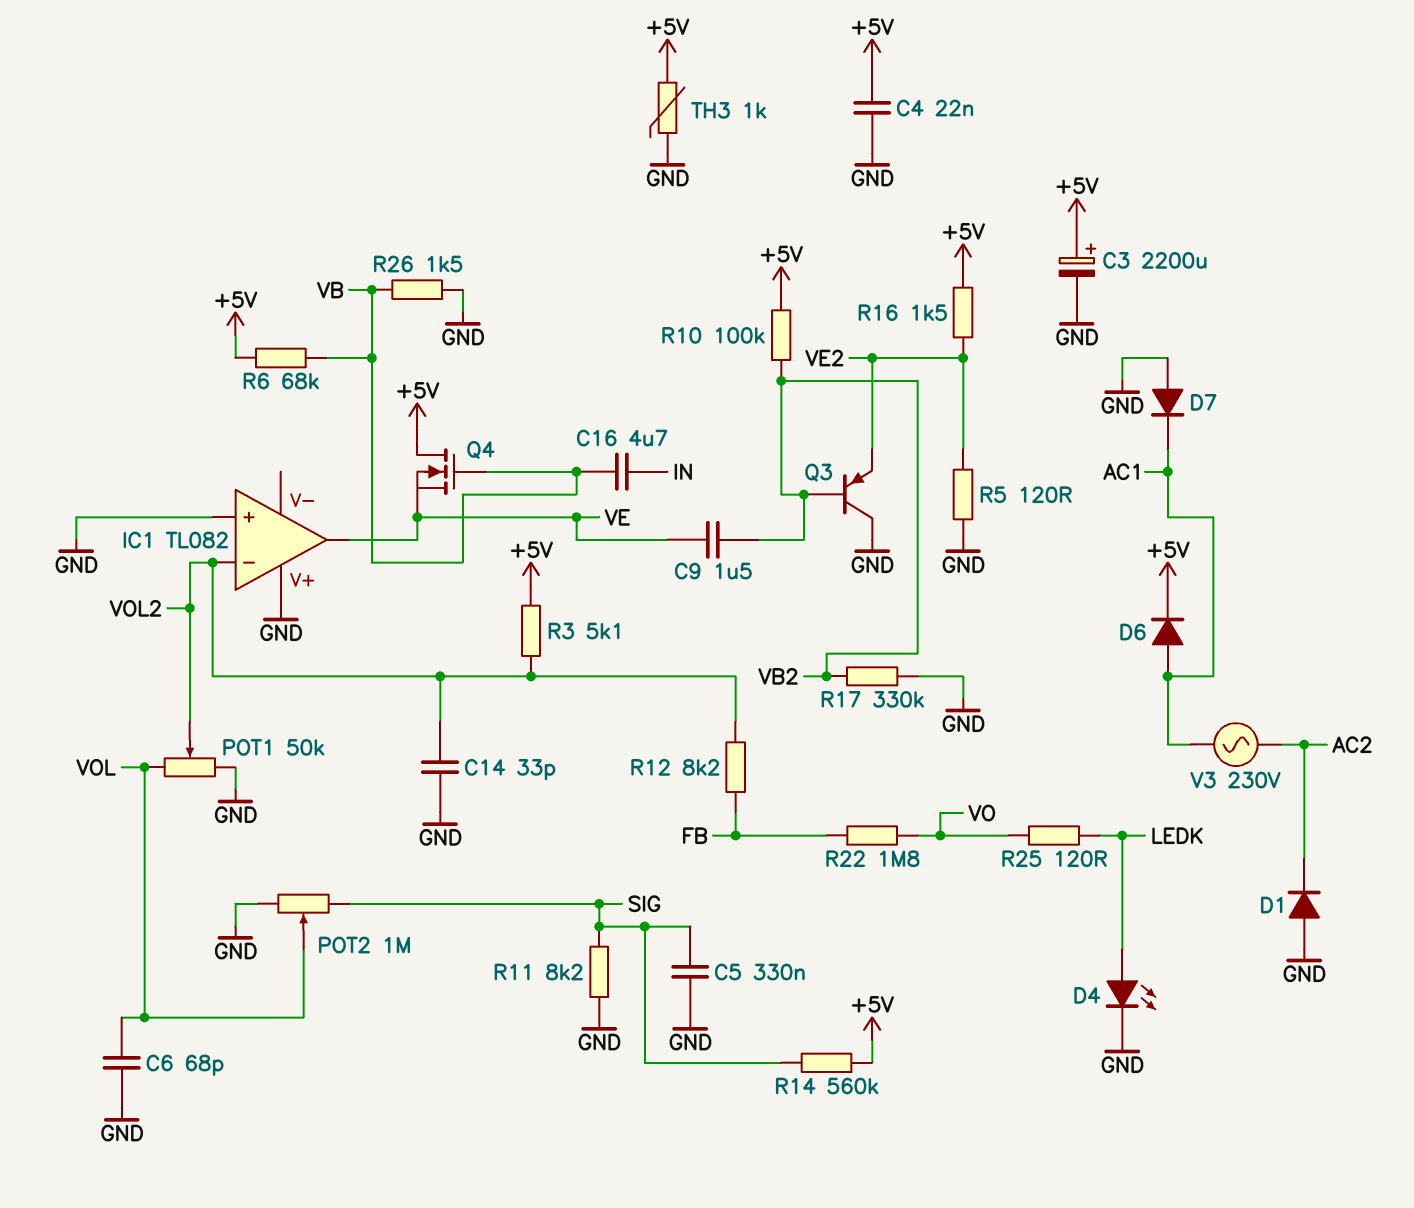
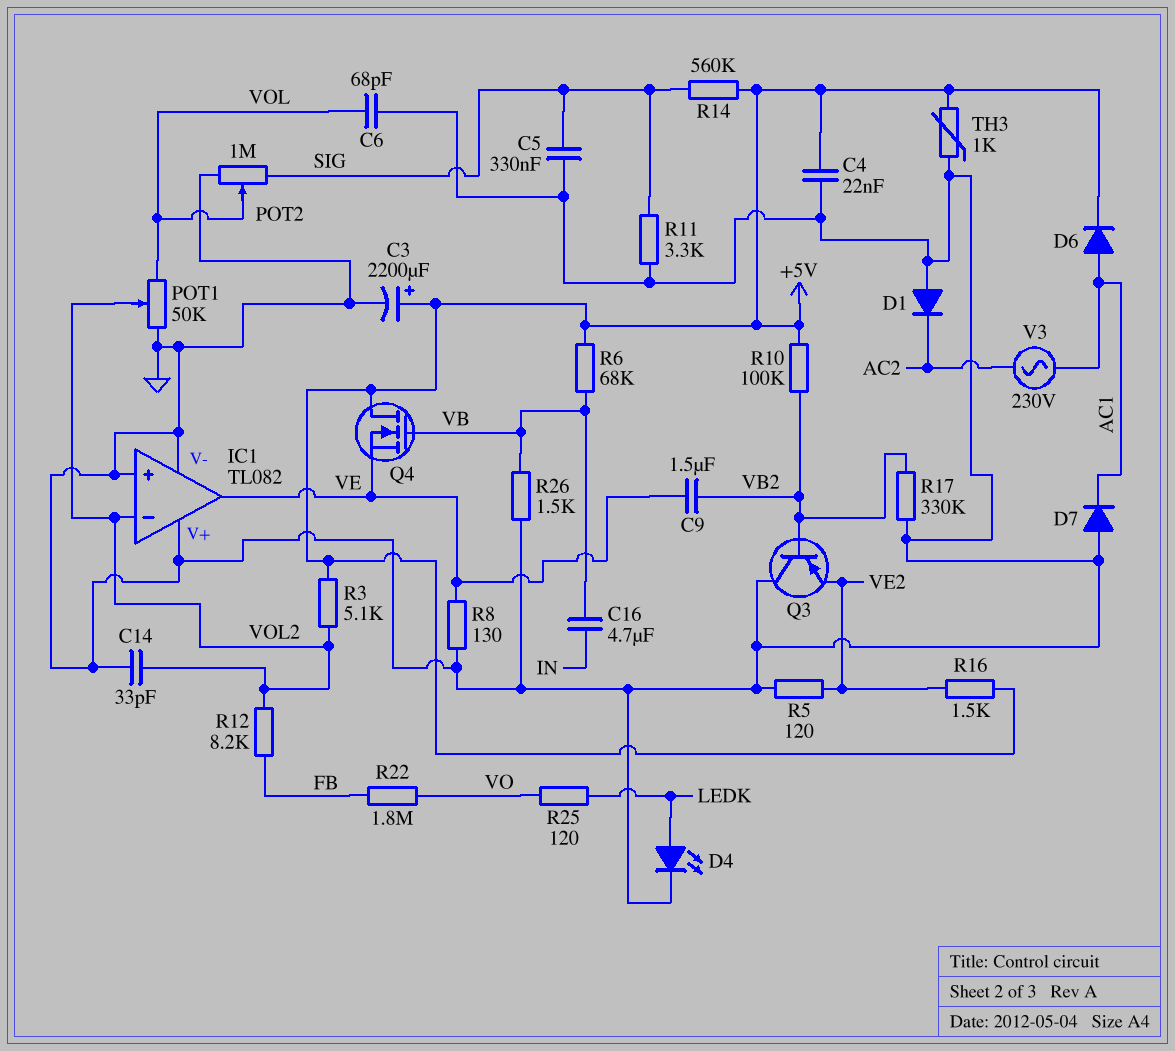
IC1 pin V-: none -> GND
R8: none -> 130 (GND, VE)
R11: 8.2k (GND, SIG) -> 3.3k (GND, SIG)

